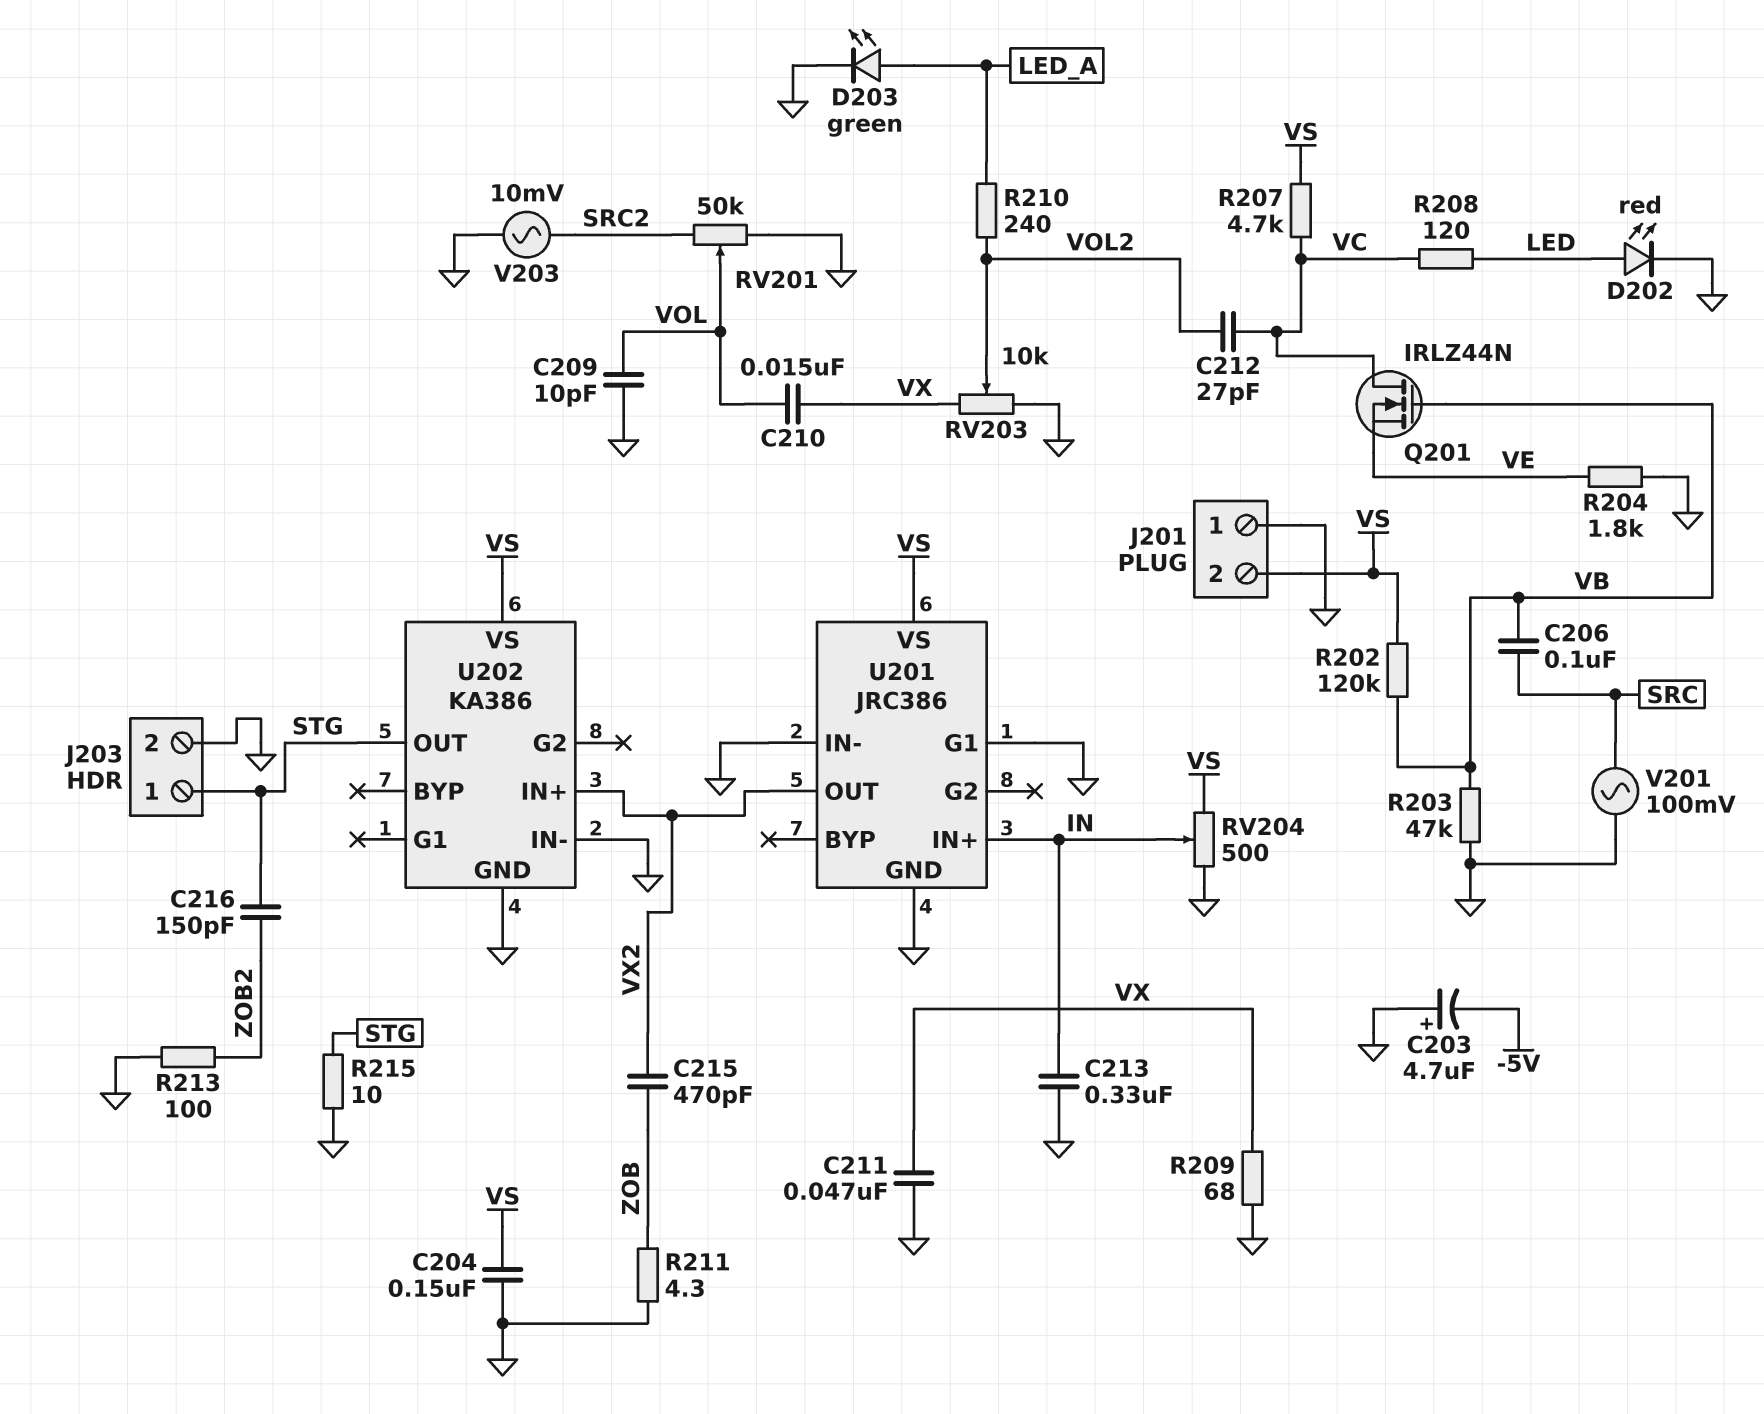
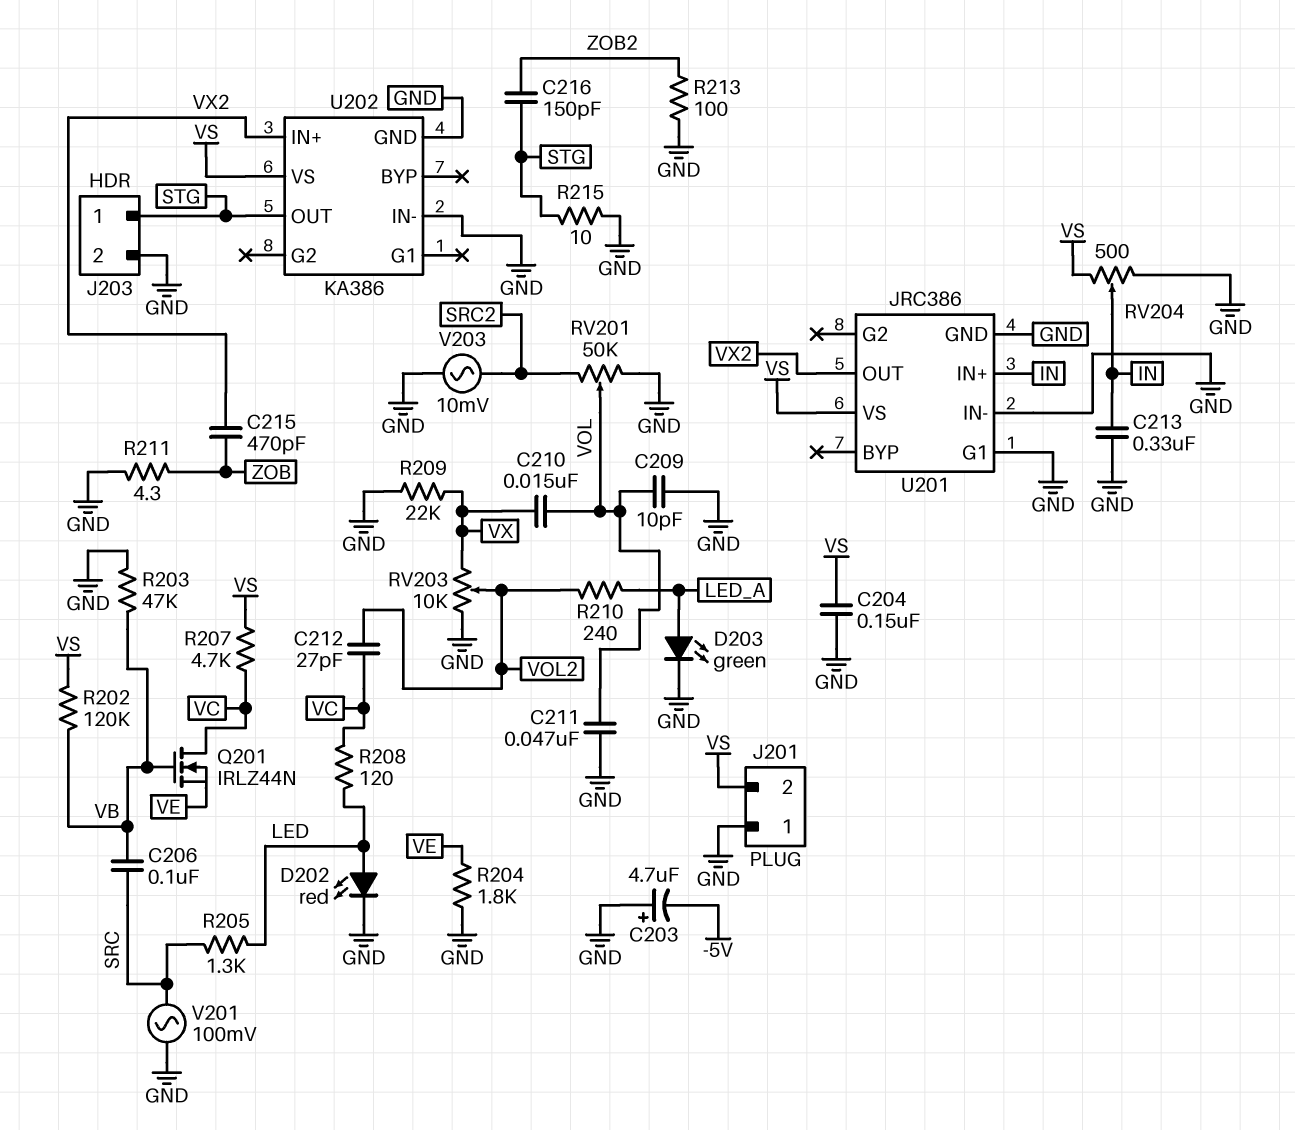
C211: 47nF (GND, VX) -> 47nF (GND, VOL)
R205: none -> 1.3k (LED, SRC)
R209: 68 (GND, VX) -> 22k (GND, VX)

